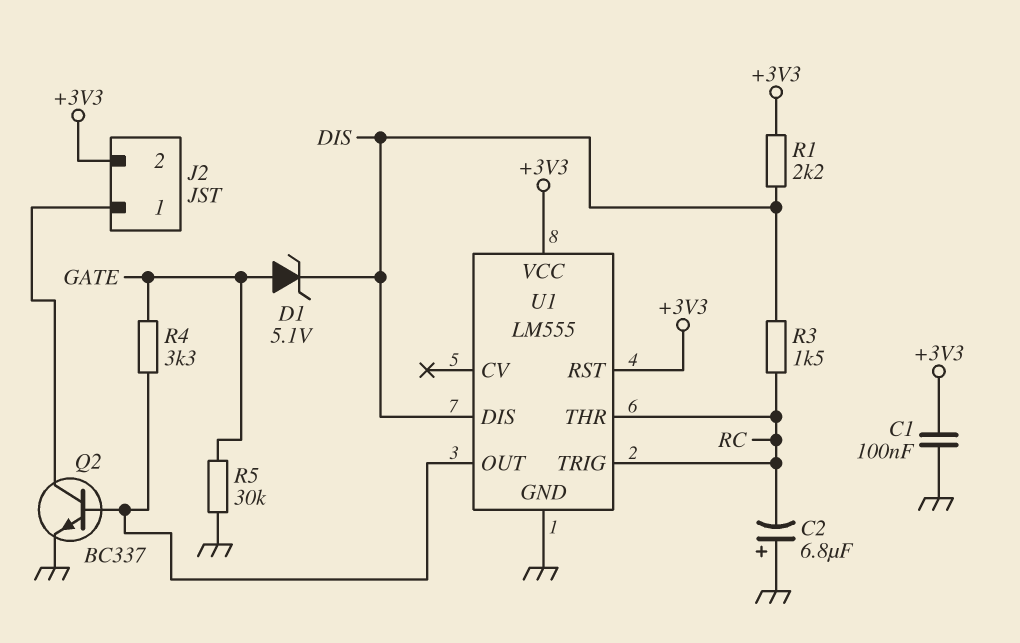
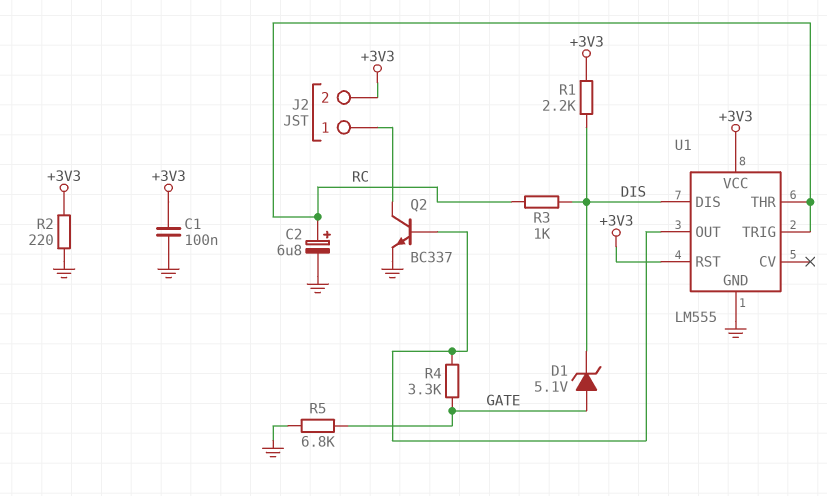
C2: 6.8uF (plus GND, minus RC) -> 6.8uF (plus RC, minus GND)
R2: none -> 220 (+3V3, GND)
R3: 1.5k (DIS, RC) -> 1k (DIS, RC)
R5: 30k (GATE, GND) -> 6.8k (GATE, GND)

